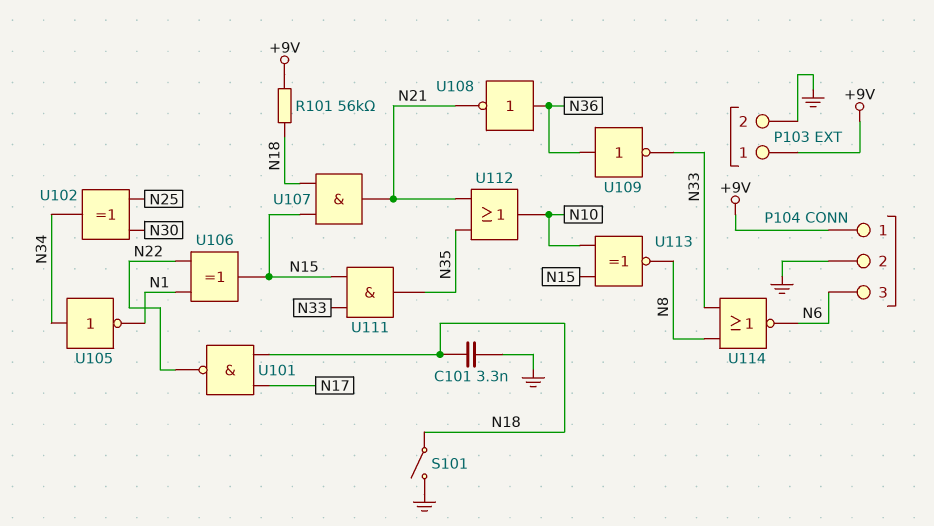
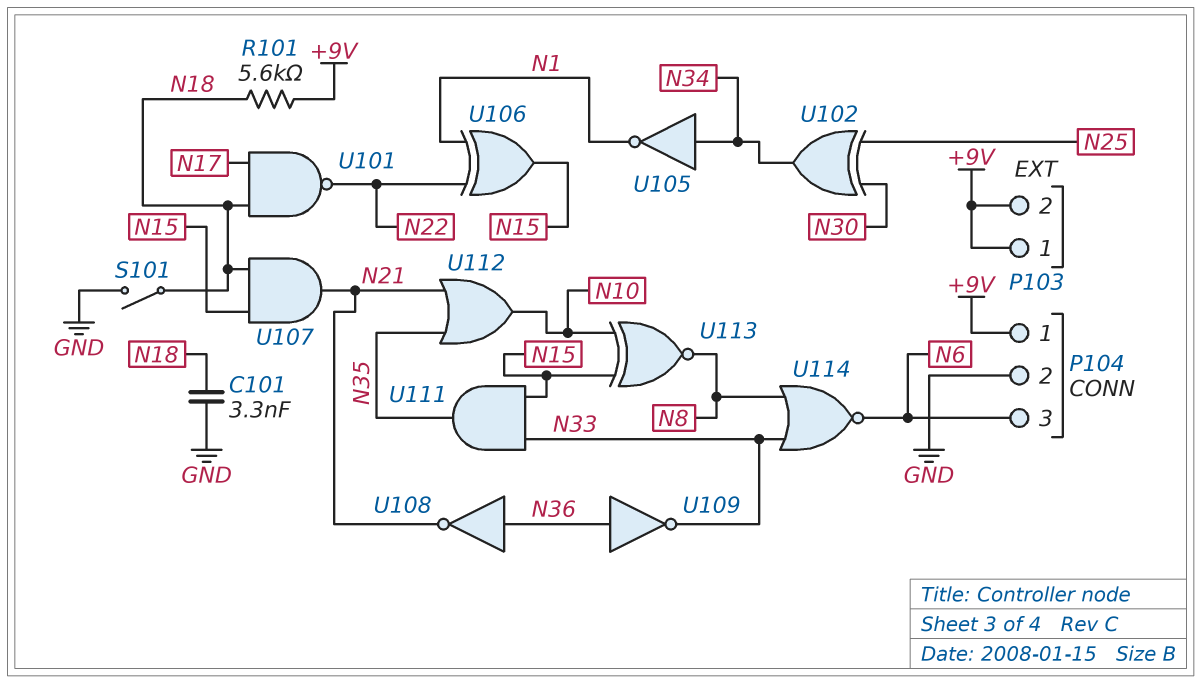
P103 pin 2: GND -> +9V
R101: 56k (+9V, N18) -> 5.6k (+9V, N18)

